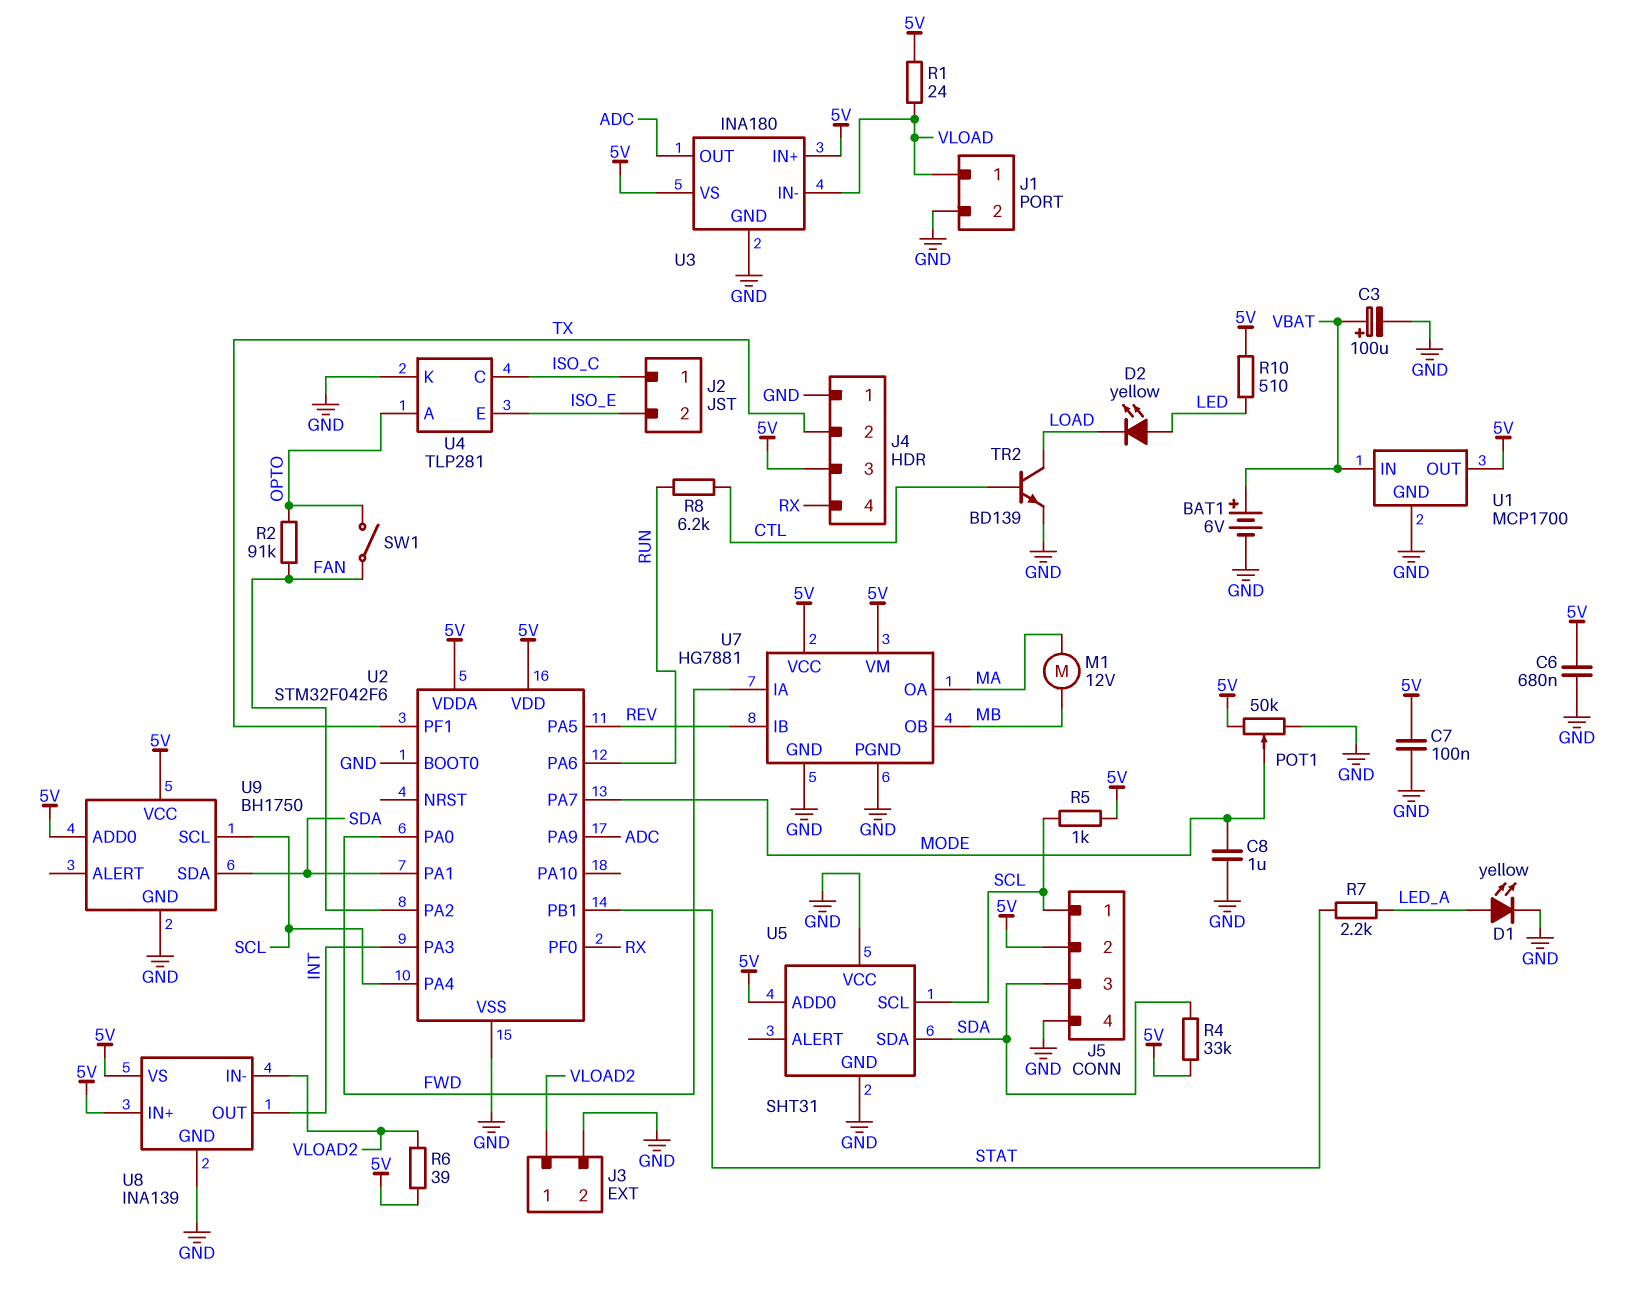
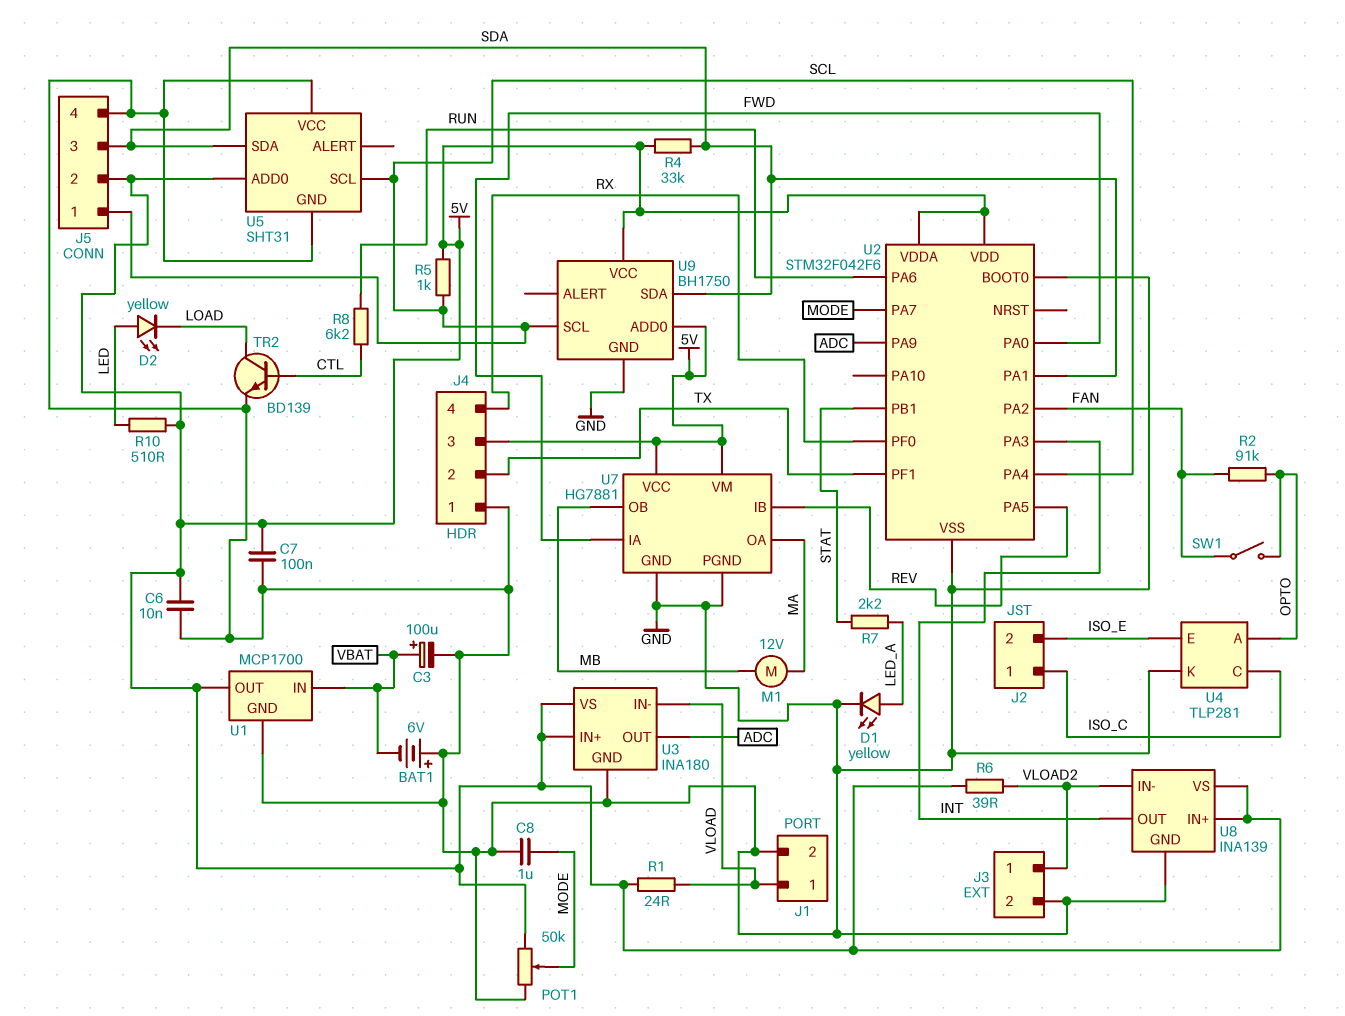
BAT1: 6V (plus VBAT, minus GND) -> 6V (plus GND, minus VBAT)
C6: 680nF (5V, GND) -> 10nF (5V, GND)

